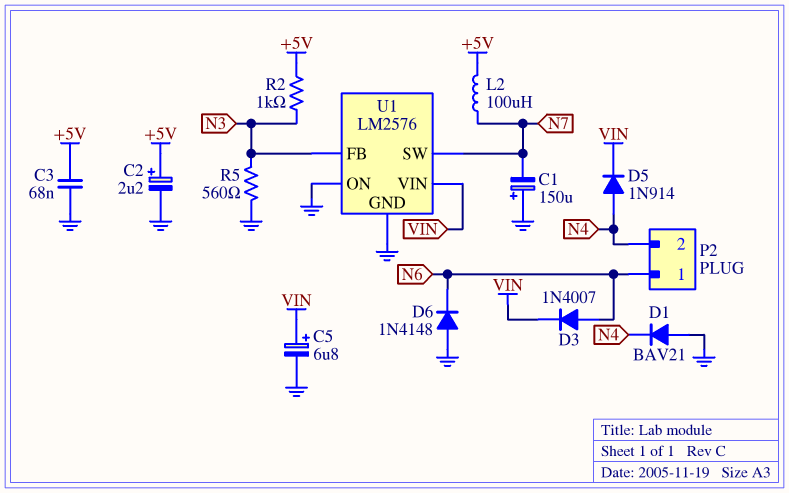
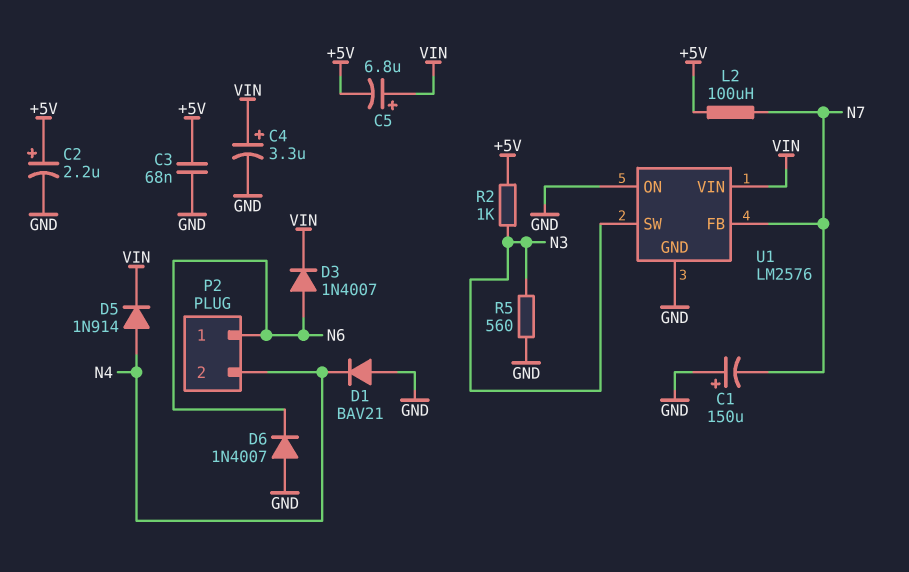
C4: none -> 3.3uF (plus VIN, minus GND)
C5: 6.8uF (plus VIN, minus GND) -> 6.8uF (plus VIN, minus +5V)
D6: diode 1N4148 (A GND, K N6) -> diode 1N4007 (A GND, K N6)
U1 pin FB: N3 -> N7
U1 pin SW: N7 -> N3

